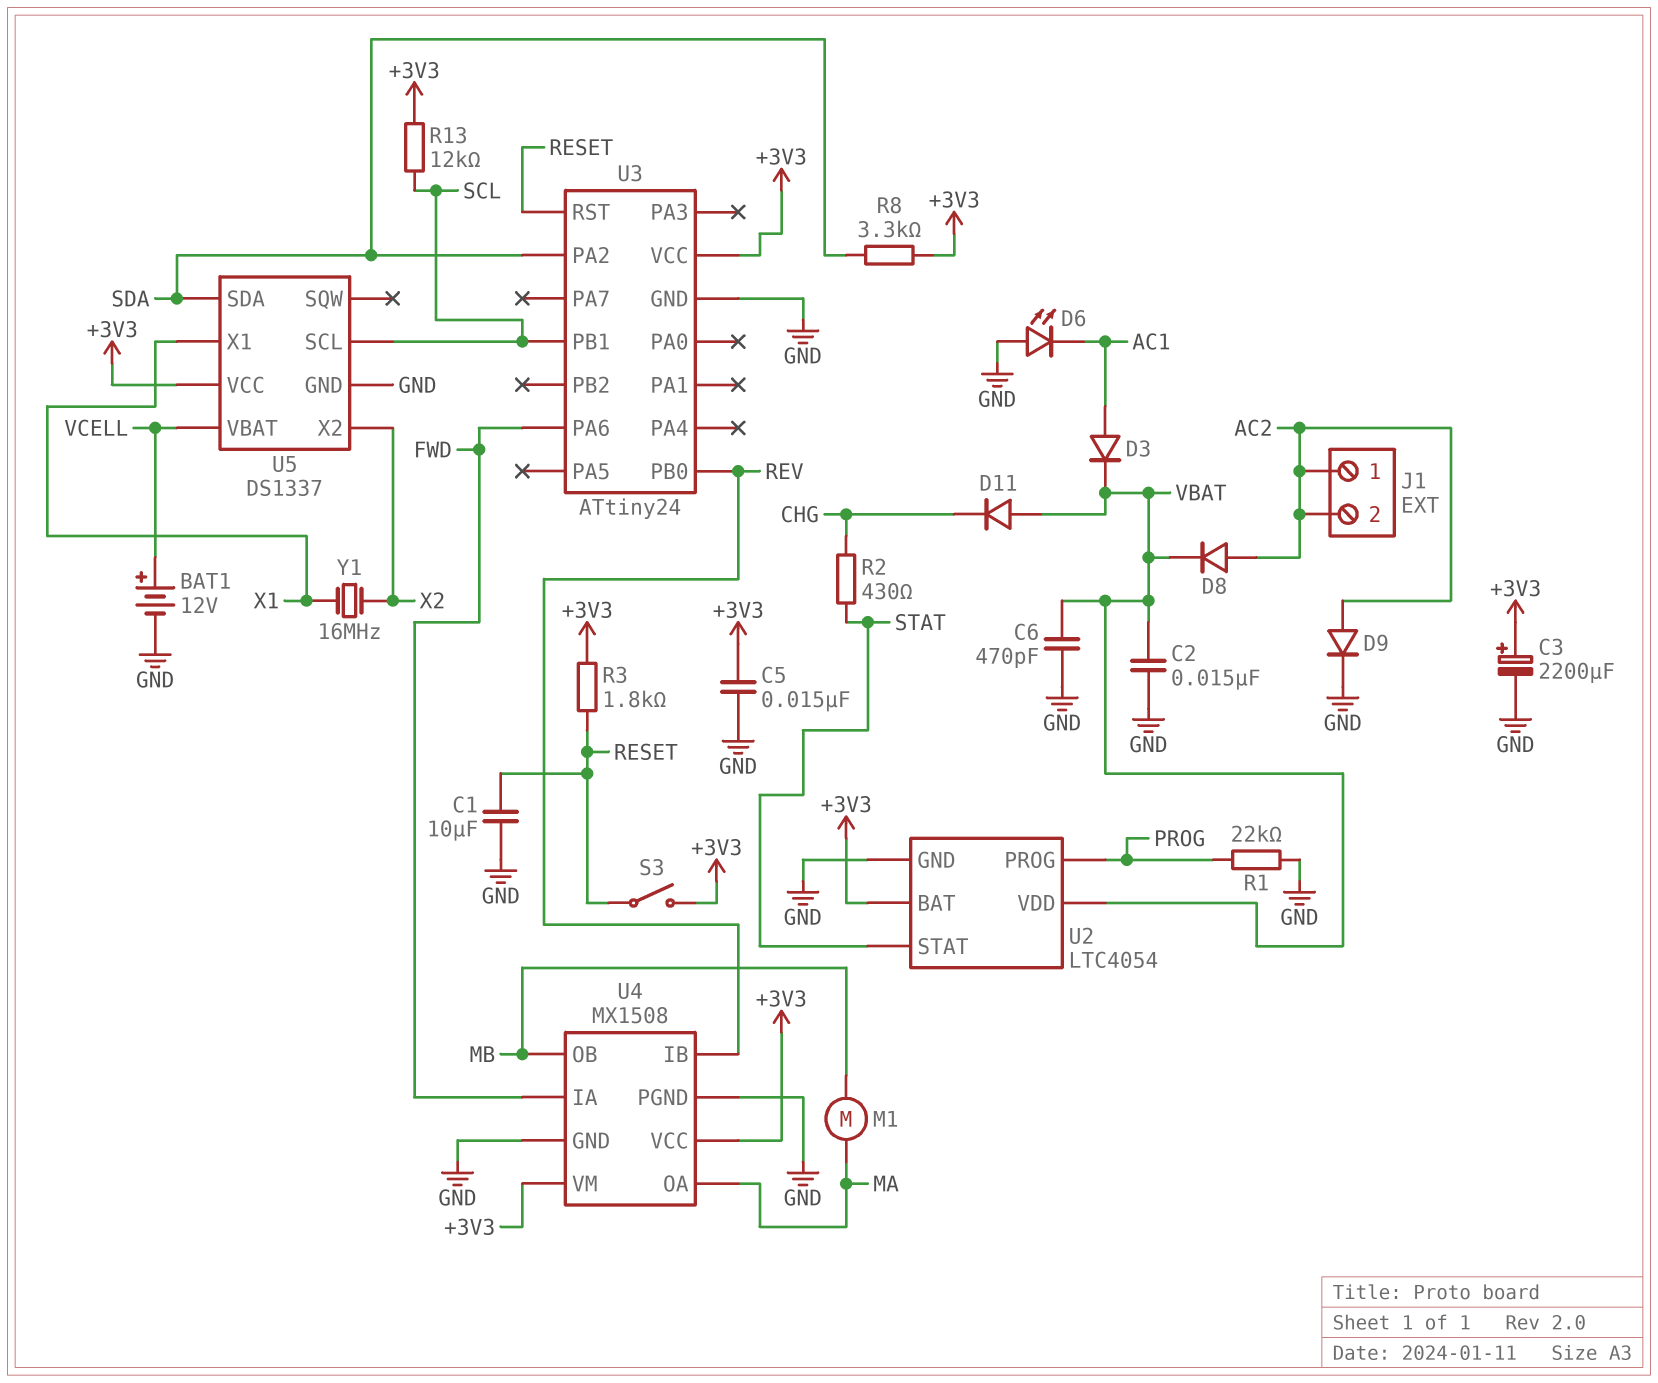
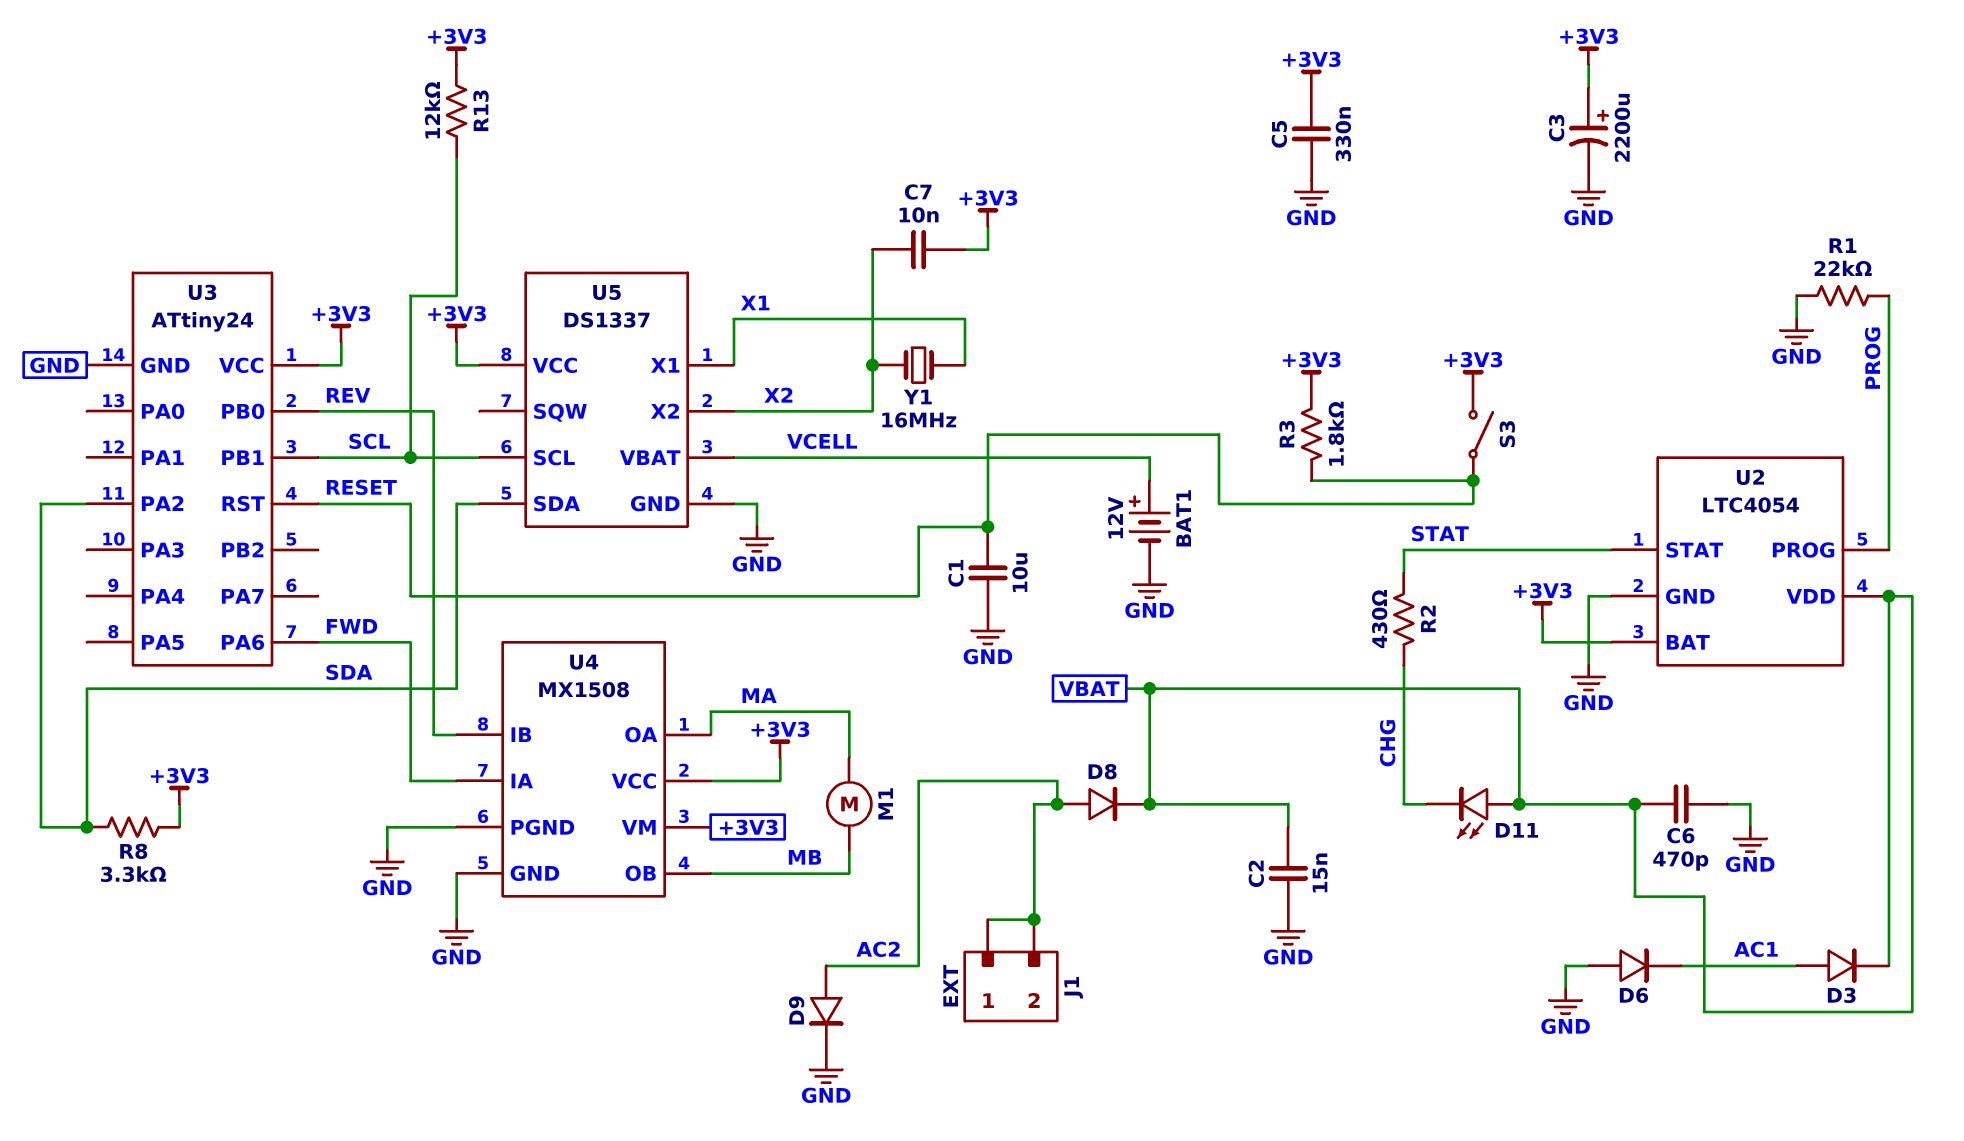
C5: 15nF (+3V3, GND) -> 330nF (+3V3, GND)
C7: none -> 10nF (+3V3, X2)
D6: LED (A GND, K AC1) -> diode (A GND, K AC1)
D11: diode (A VBAT, K CHG) -> LED (A VBAT, K CHG)

